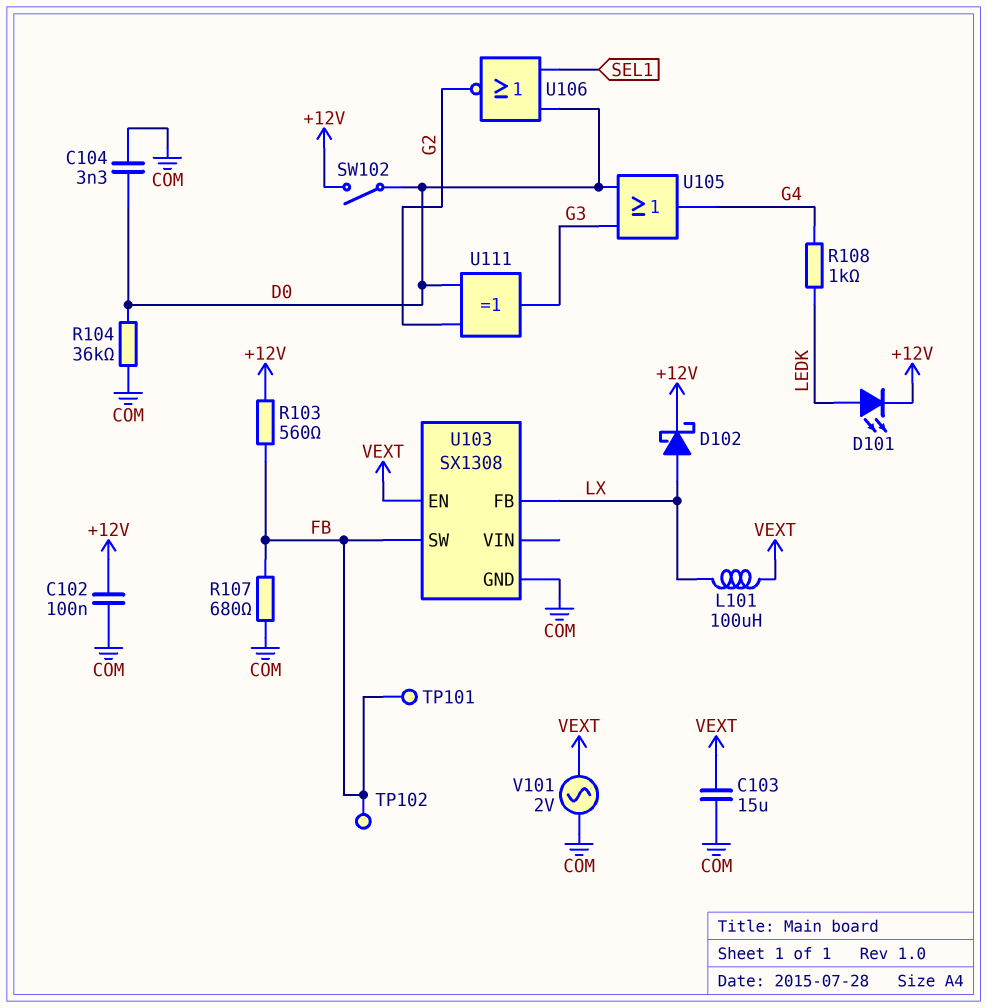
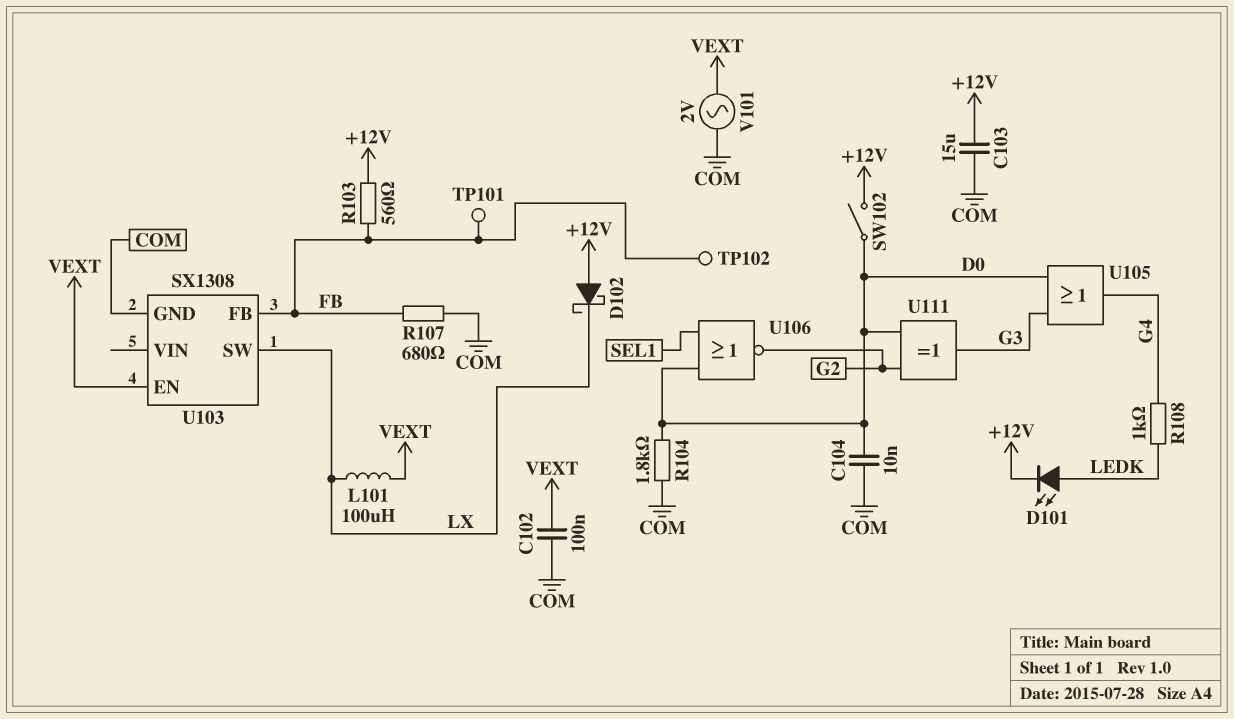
C102: 100nF (+12V, COM) -> 100nF (COM, VEXT)
C103: 15uF (COM, VEXT) -> 15uF (+12V, COM)
C104: 3.3nF (COM, D0) -> 10nF (COM, D0)
D102: schottky (A LX, K +12V) -> schottky (A +12V, K LX)
R104: 36k (COM, D0) -> 1.8k (COM, D0)
U103 pin FB: LX -> FB
U103 pin SW: FB -> LX

